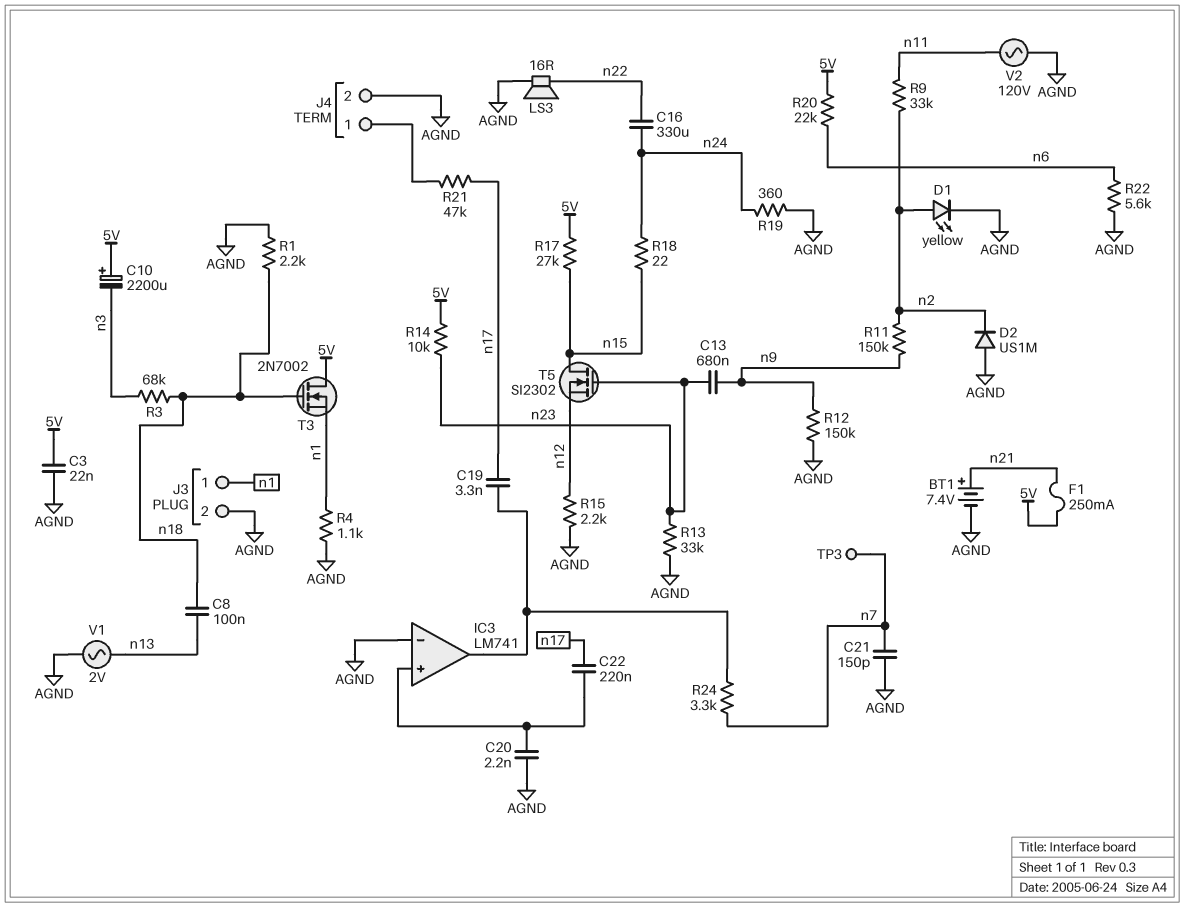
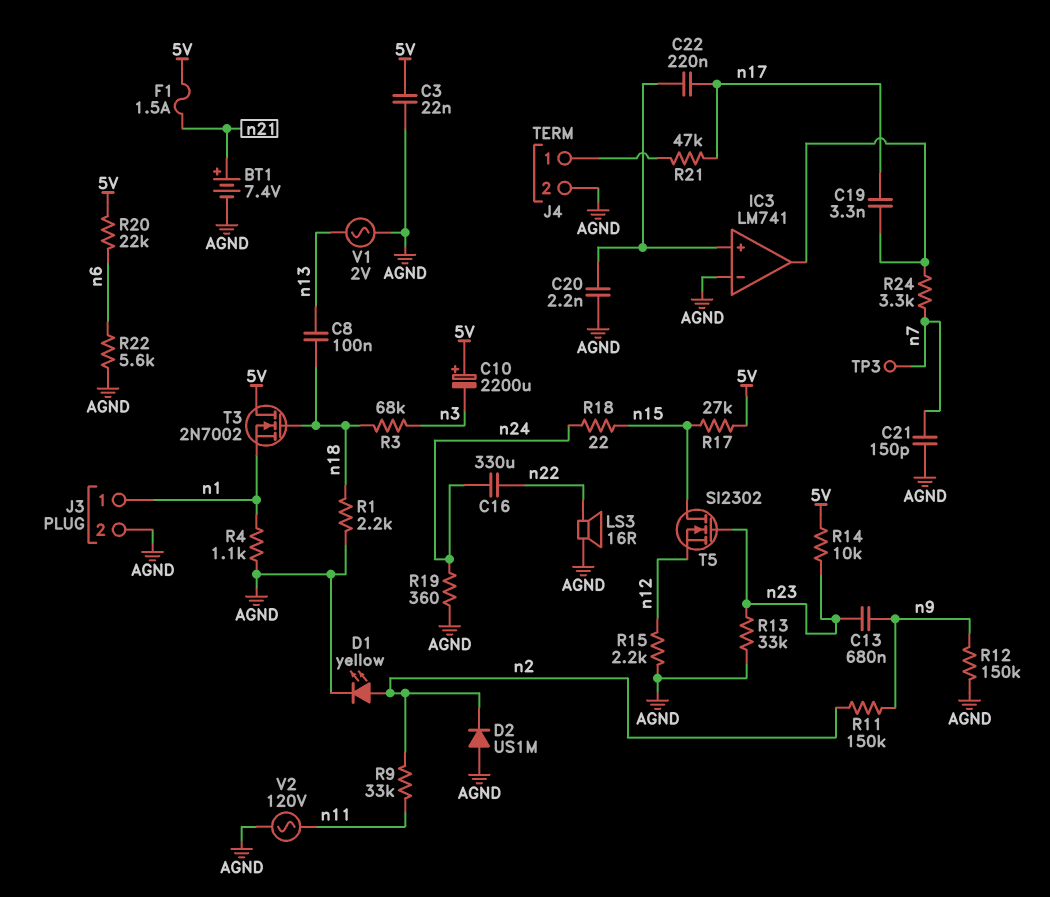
F1: 250mA (5V, n21) -> 1.5A (5V, n21)

